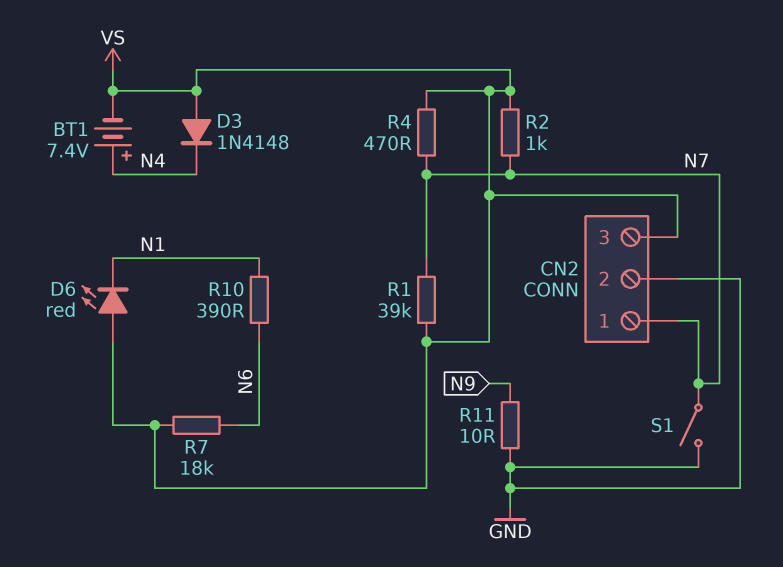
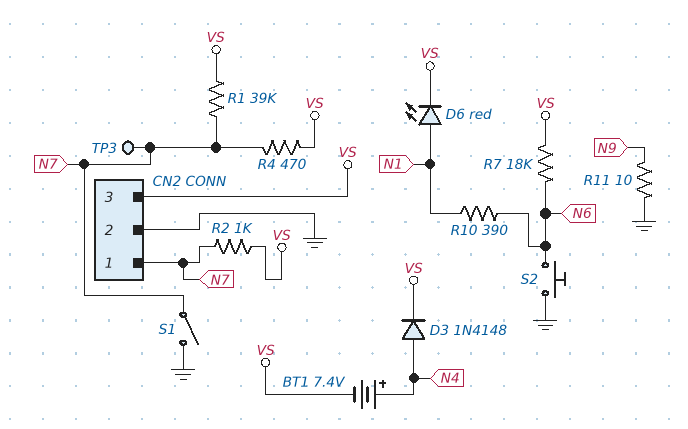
D3: diode 1N4148 (A VS, K N4) -> diode 1N4148 (A N4, K VS)
D6: LED red (A VS, K N1) -> LED red (A N1, K VS)
S2: none -> button (GND, N6)
TP3: none -> test point (N7)

